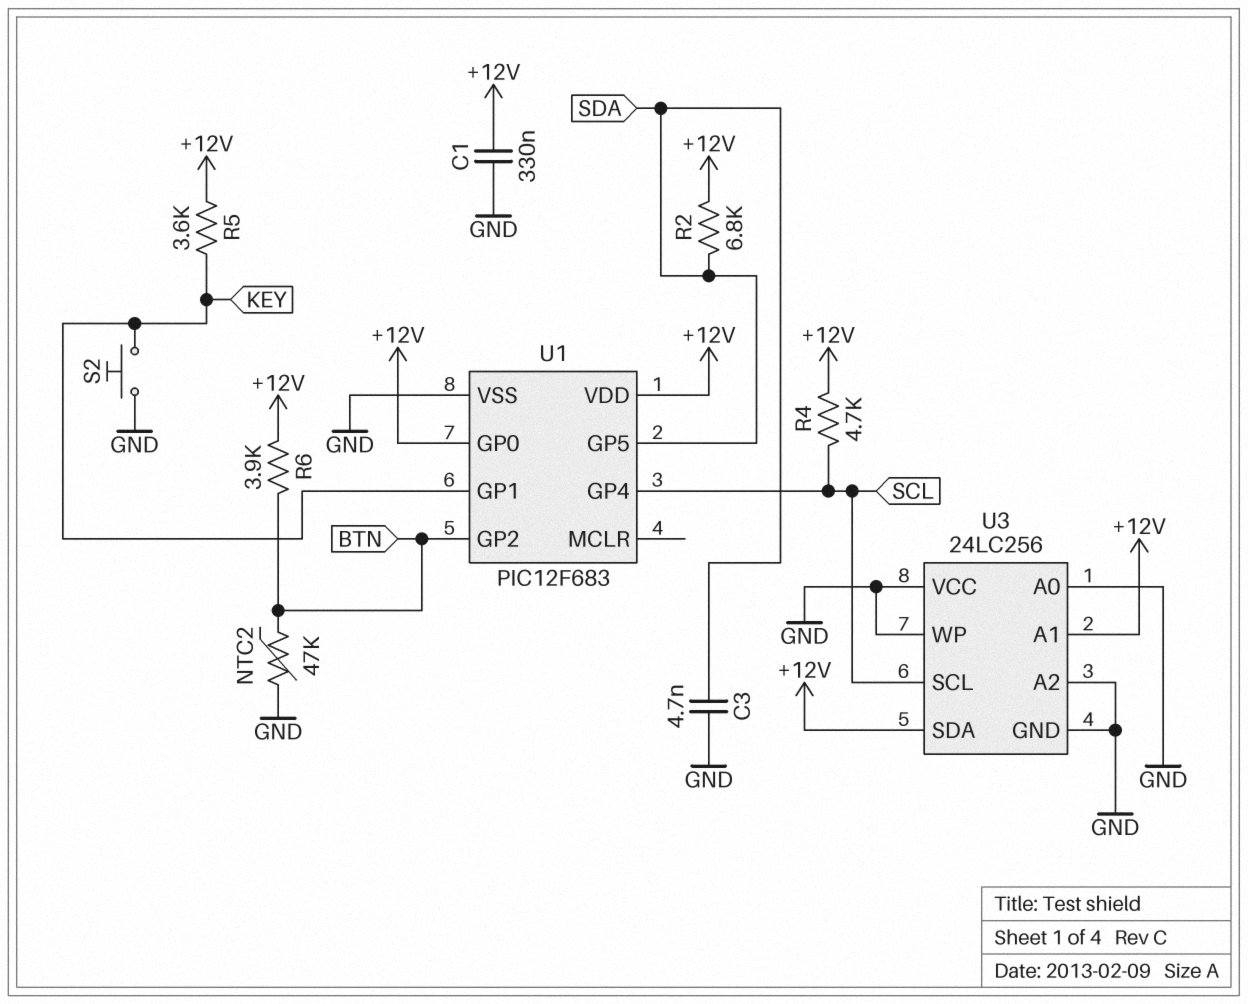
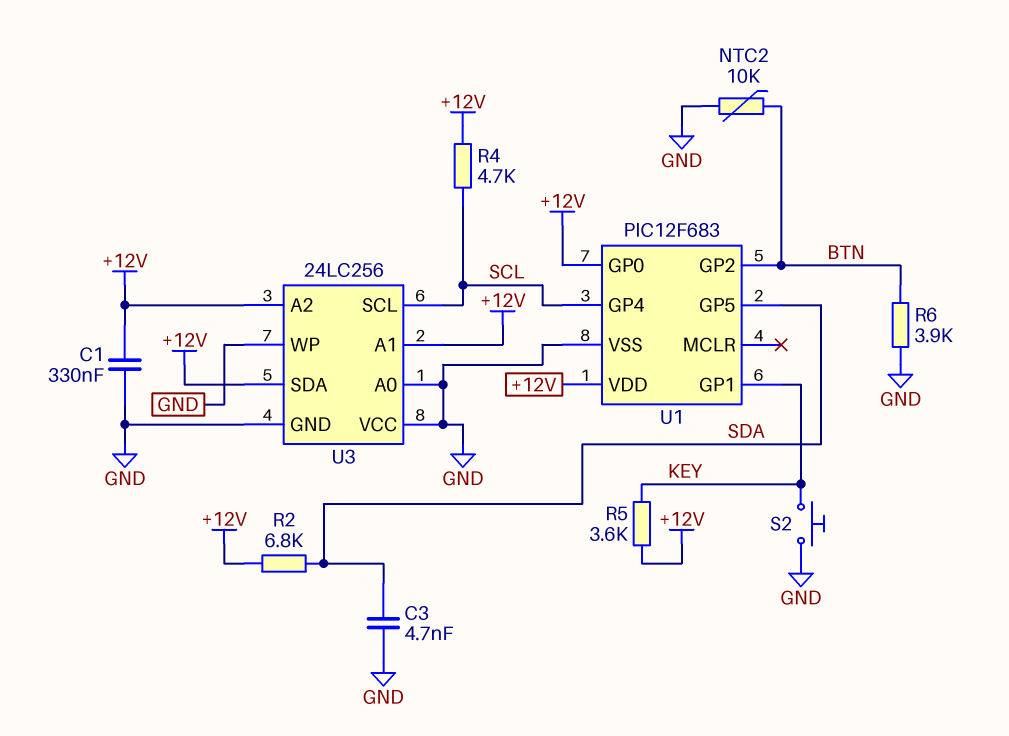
NTC2: 47k (BTN, GND) -> 10k (BTN, GND)
R6: 3.9k (+12V, BTN) -> 3.9k (BTN, GND)
U3 pin A2: GND -> +12V

